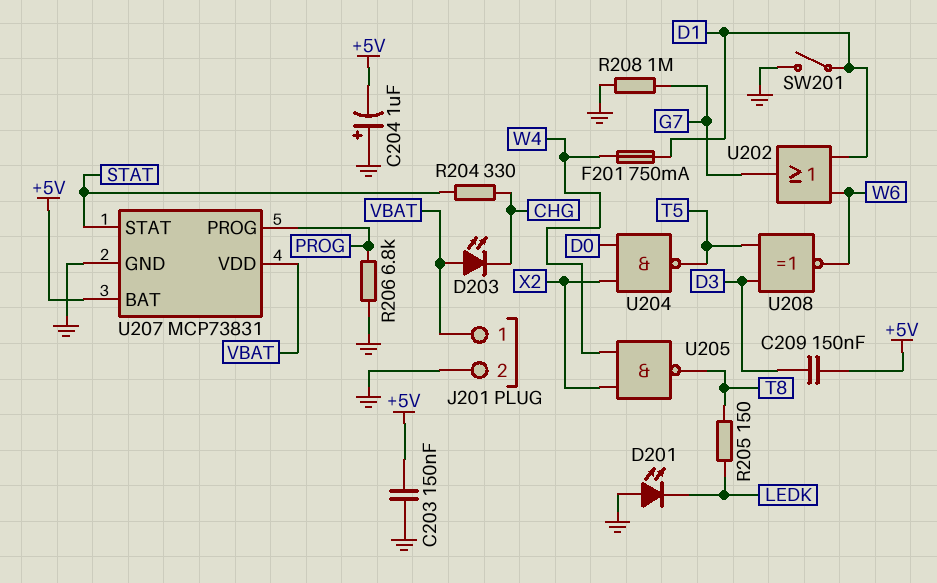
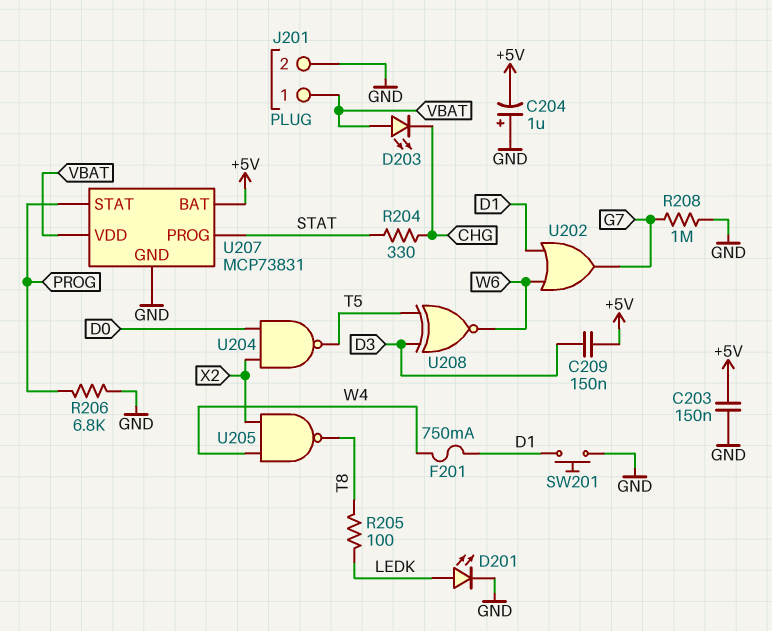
D201: LED (A GND, K LEDK) -> LED (A LEDK, K GND)
R205: 150 (LEDK, T8) -> 100 (LEDK, T8)
SW201: switch (D1, GND) -> button (D1, GND)
U207 pin PROG: PROG -> STAT
U207 pin STAT: STAT -> PROG

